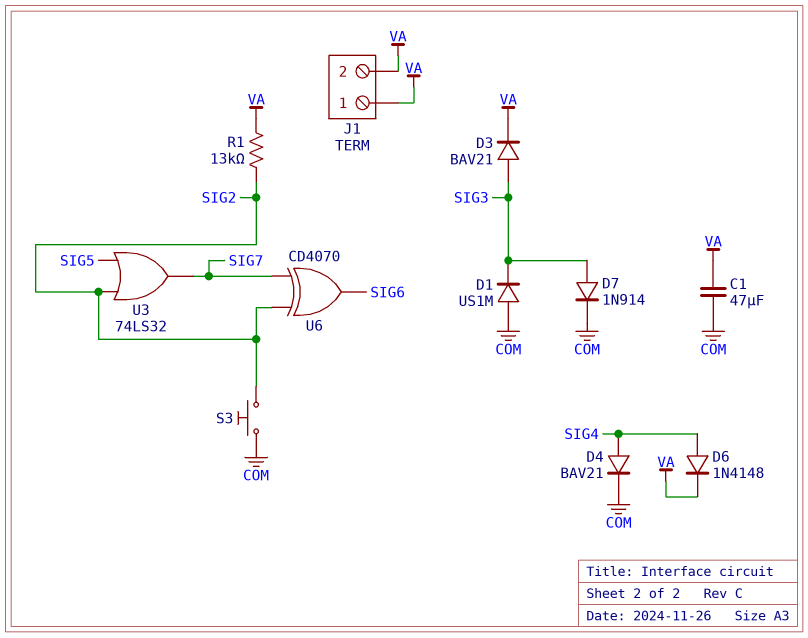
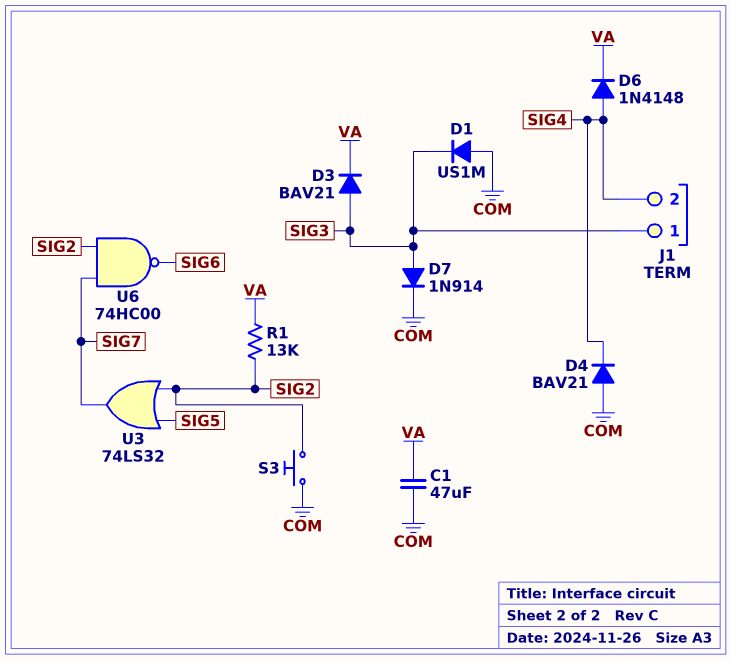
D4: diode BAV21 (A SIG4, K COM) -> diode BAV21 (A COM, K SIG4)
J1 pin 1: VA -> SIG3
J1 pin 2: VA -> SIG4
U6: XOR CD4070 (in SIG2, in SIG7, out SIG6) -> NAND 74HC00 (in SIG2, in SIG7, out SIG6)

